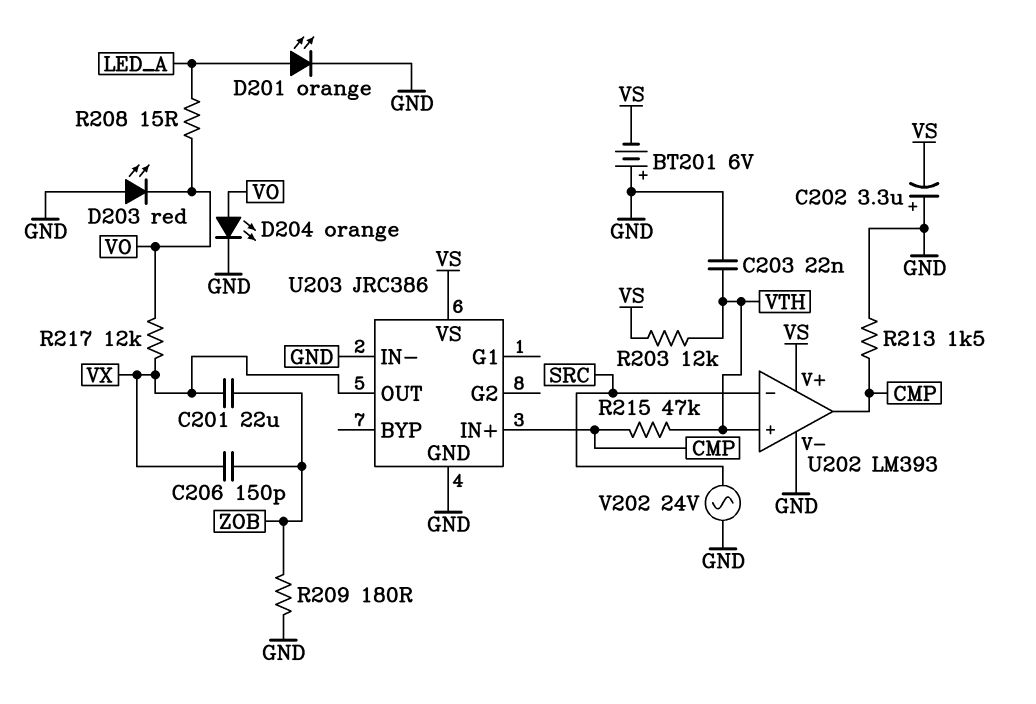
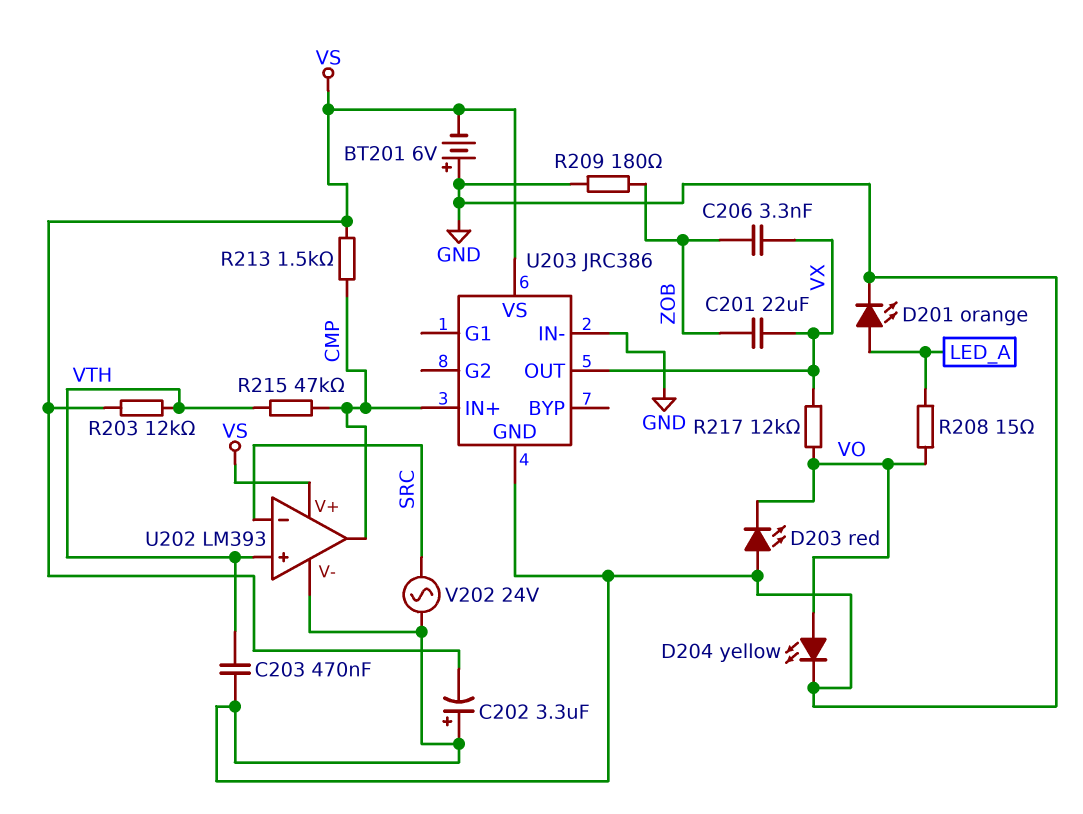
C203: 22nF (GND, VTH) -> 470nF (GND, VTH)
C206: 150pF (VX, ZOB) -> 3.3nF (VX, ZOB)
D204: LED orange (A VO, K GND) -> LED yellow (A VO, K GND)
R213: 1.5k (CMP, GND) -> 1.5k (CMP, VS)

